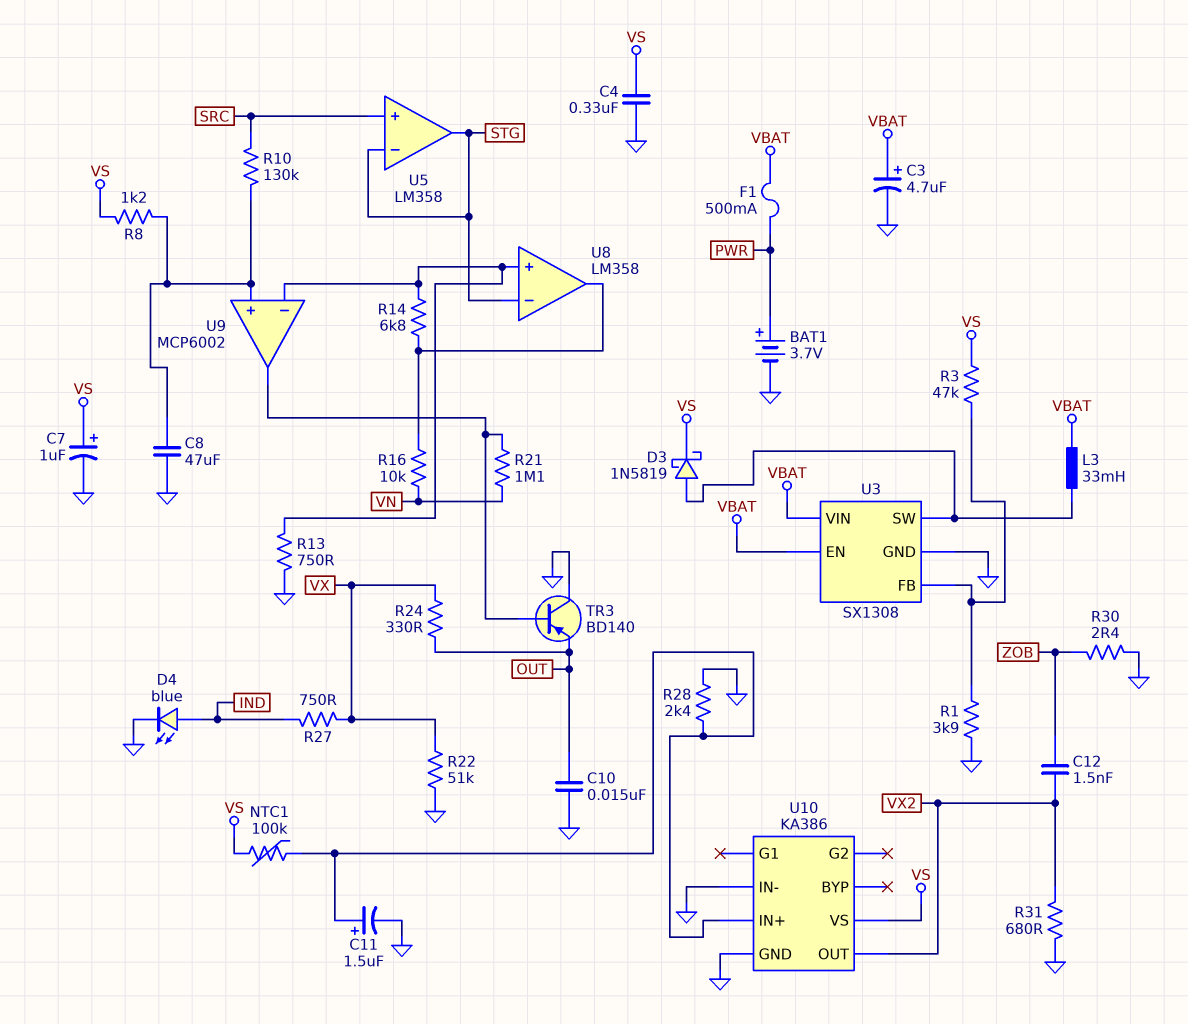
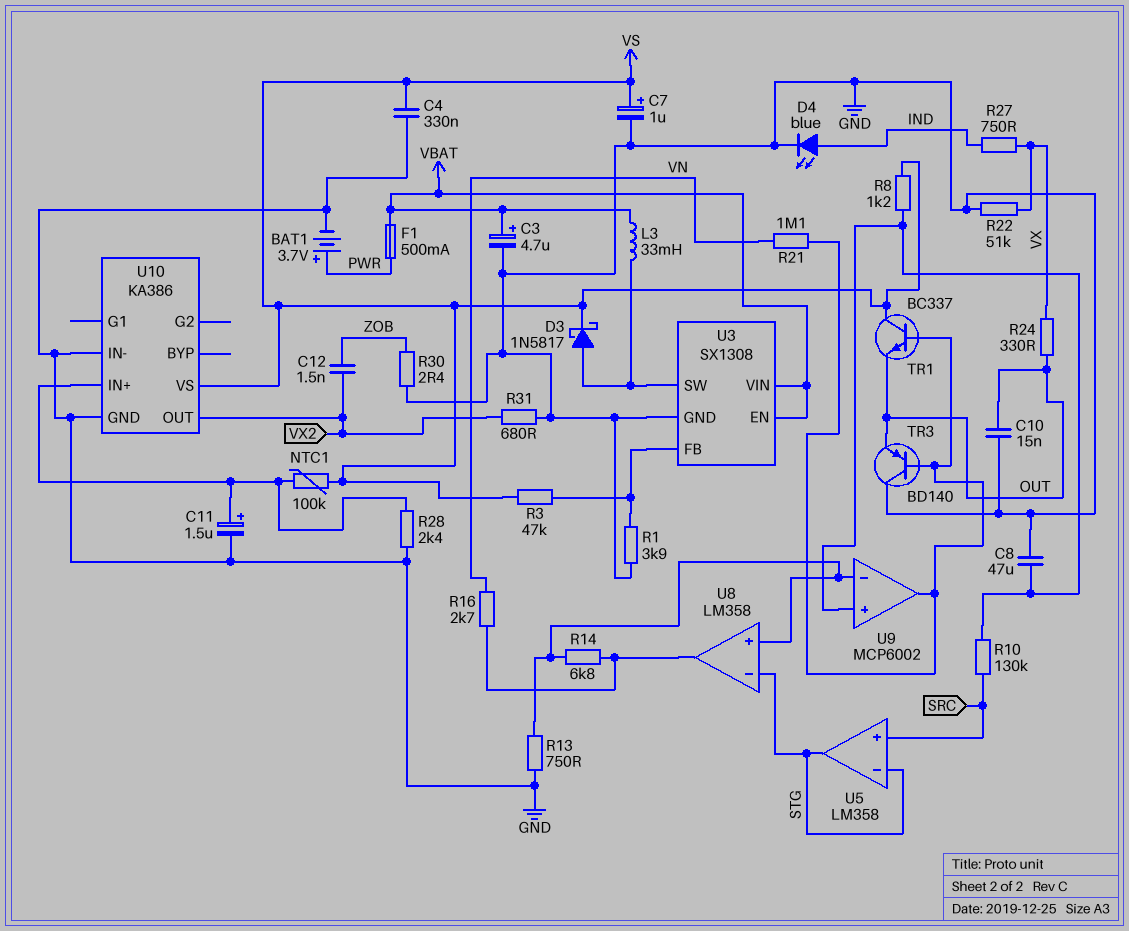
D3: schottky 1N5819 (A U3/SW, K VS) -> schottky 1N5817 (A U3/SW, K VS)
R16: 10k (U8/out, VN) -> 2.7k (U8/out, VN)
TR1: none -> NPN BC337 (B U9/out, C VS, E OUT)

